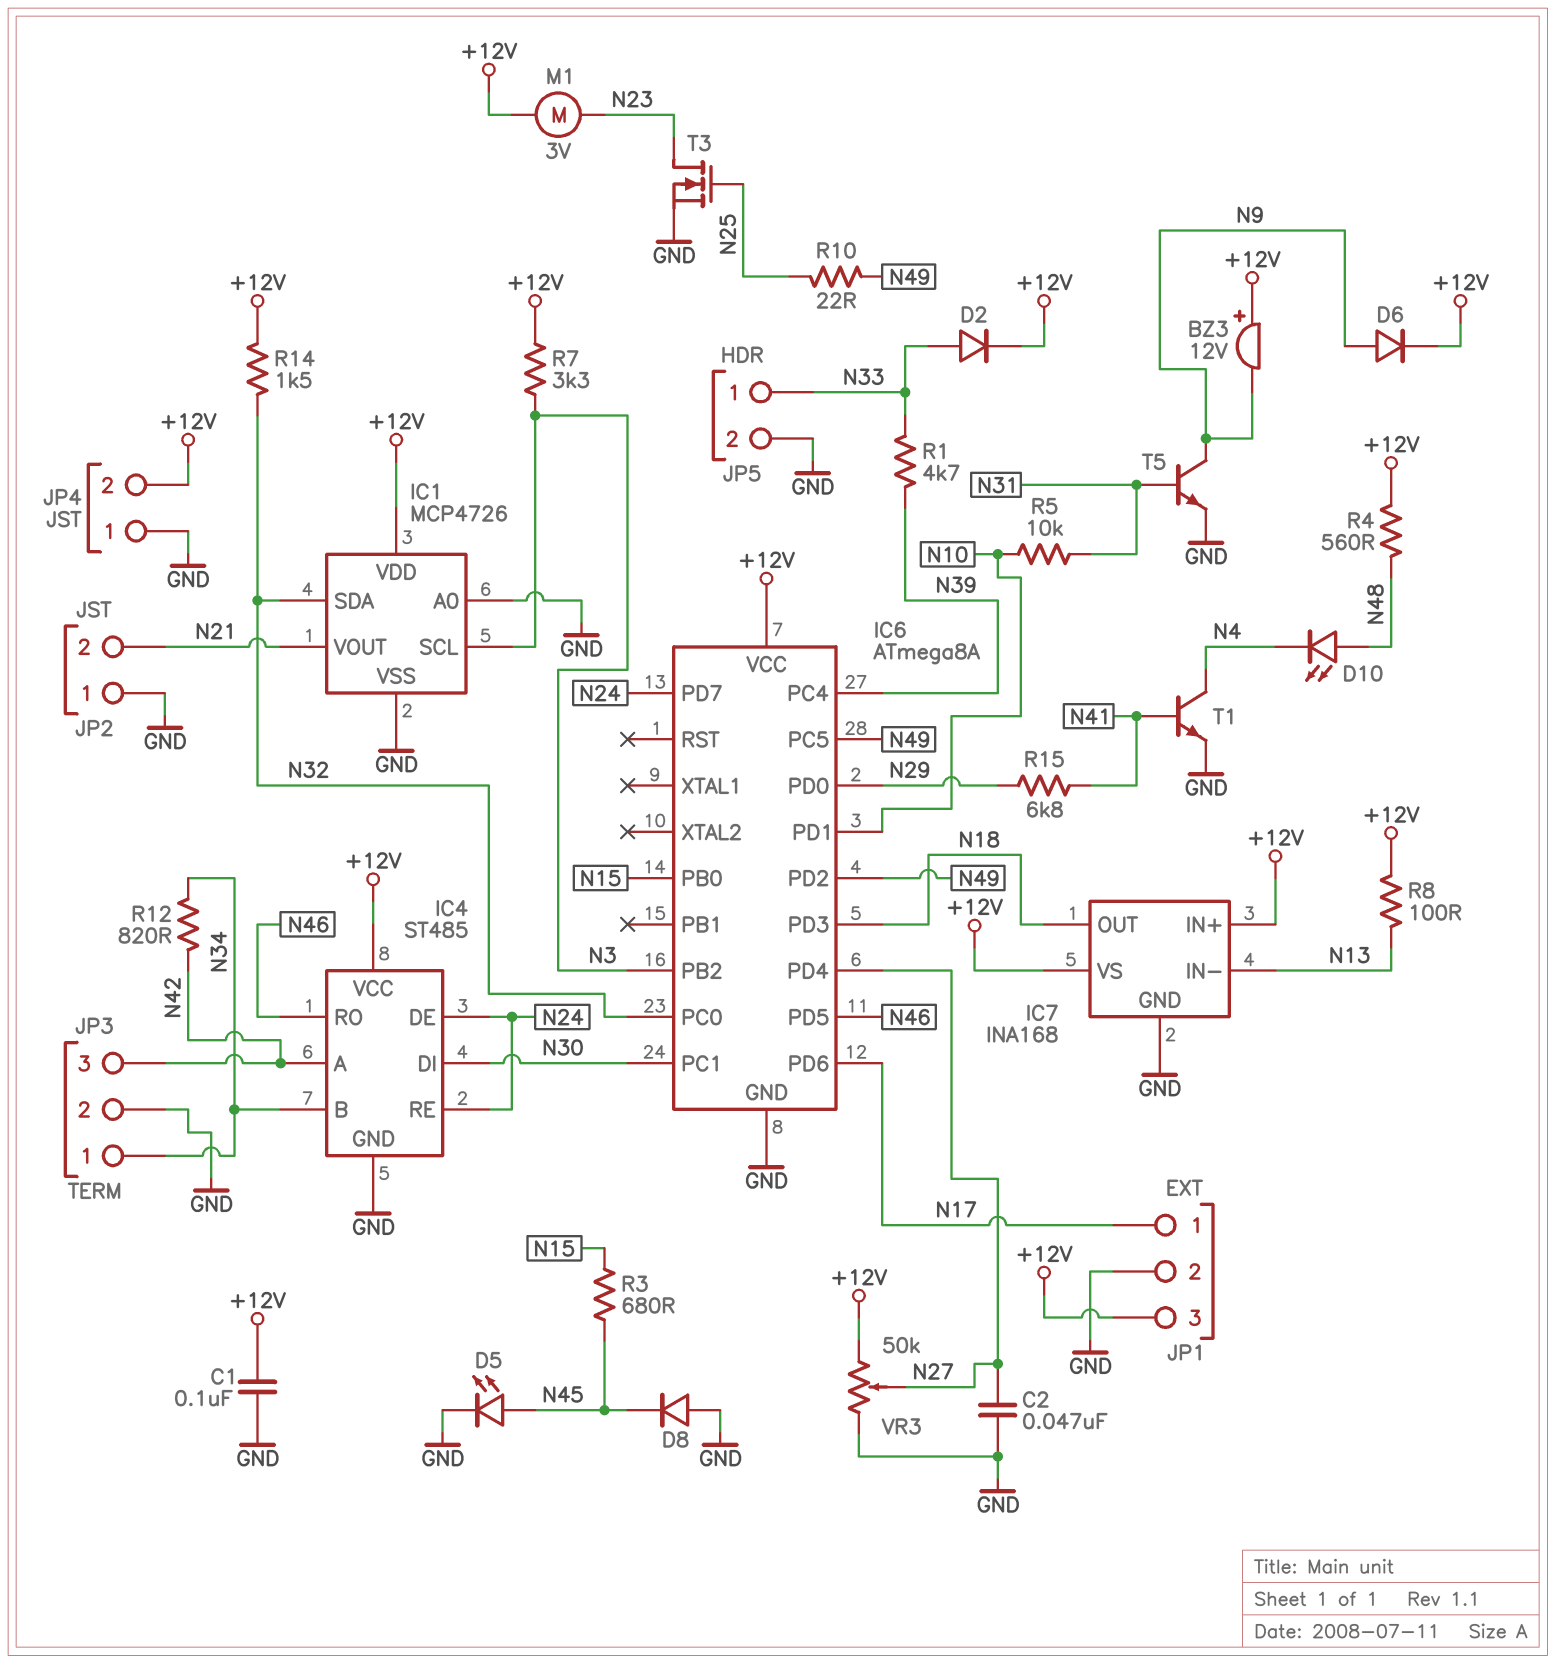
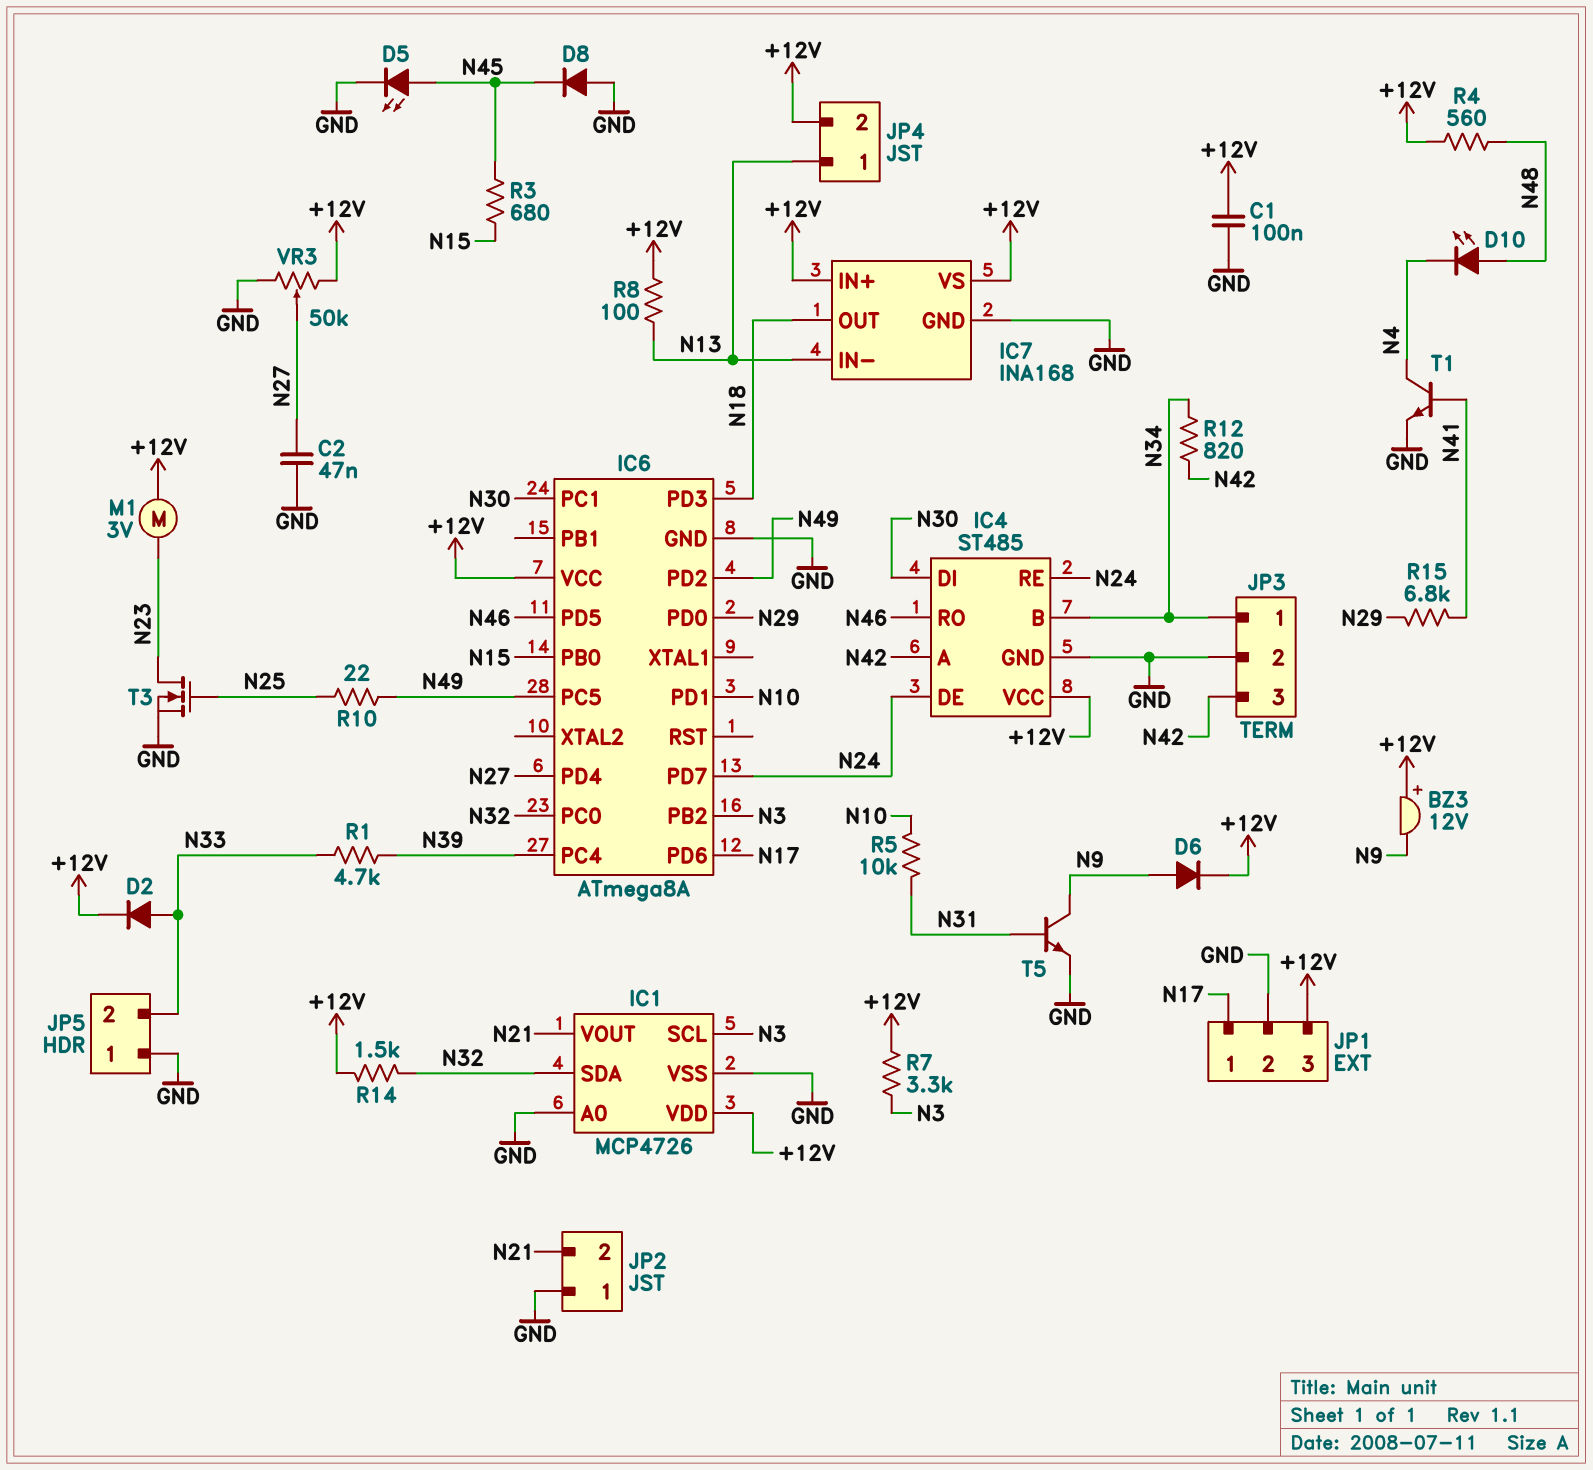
JP4 pin 1: GND -> N13
JP5 pin 1: N33 -> GND
JP5 pin 2: GND -> N33

